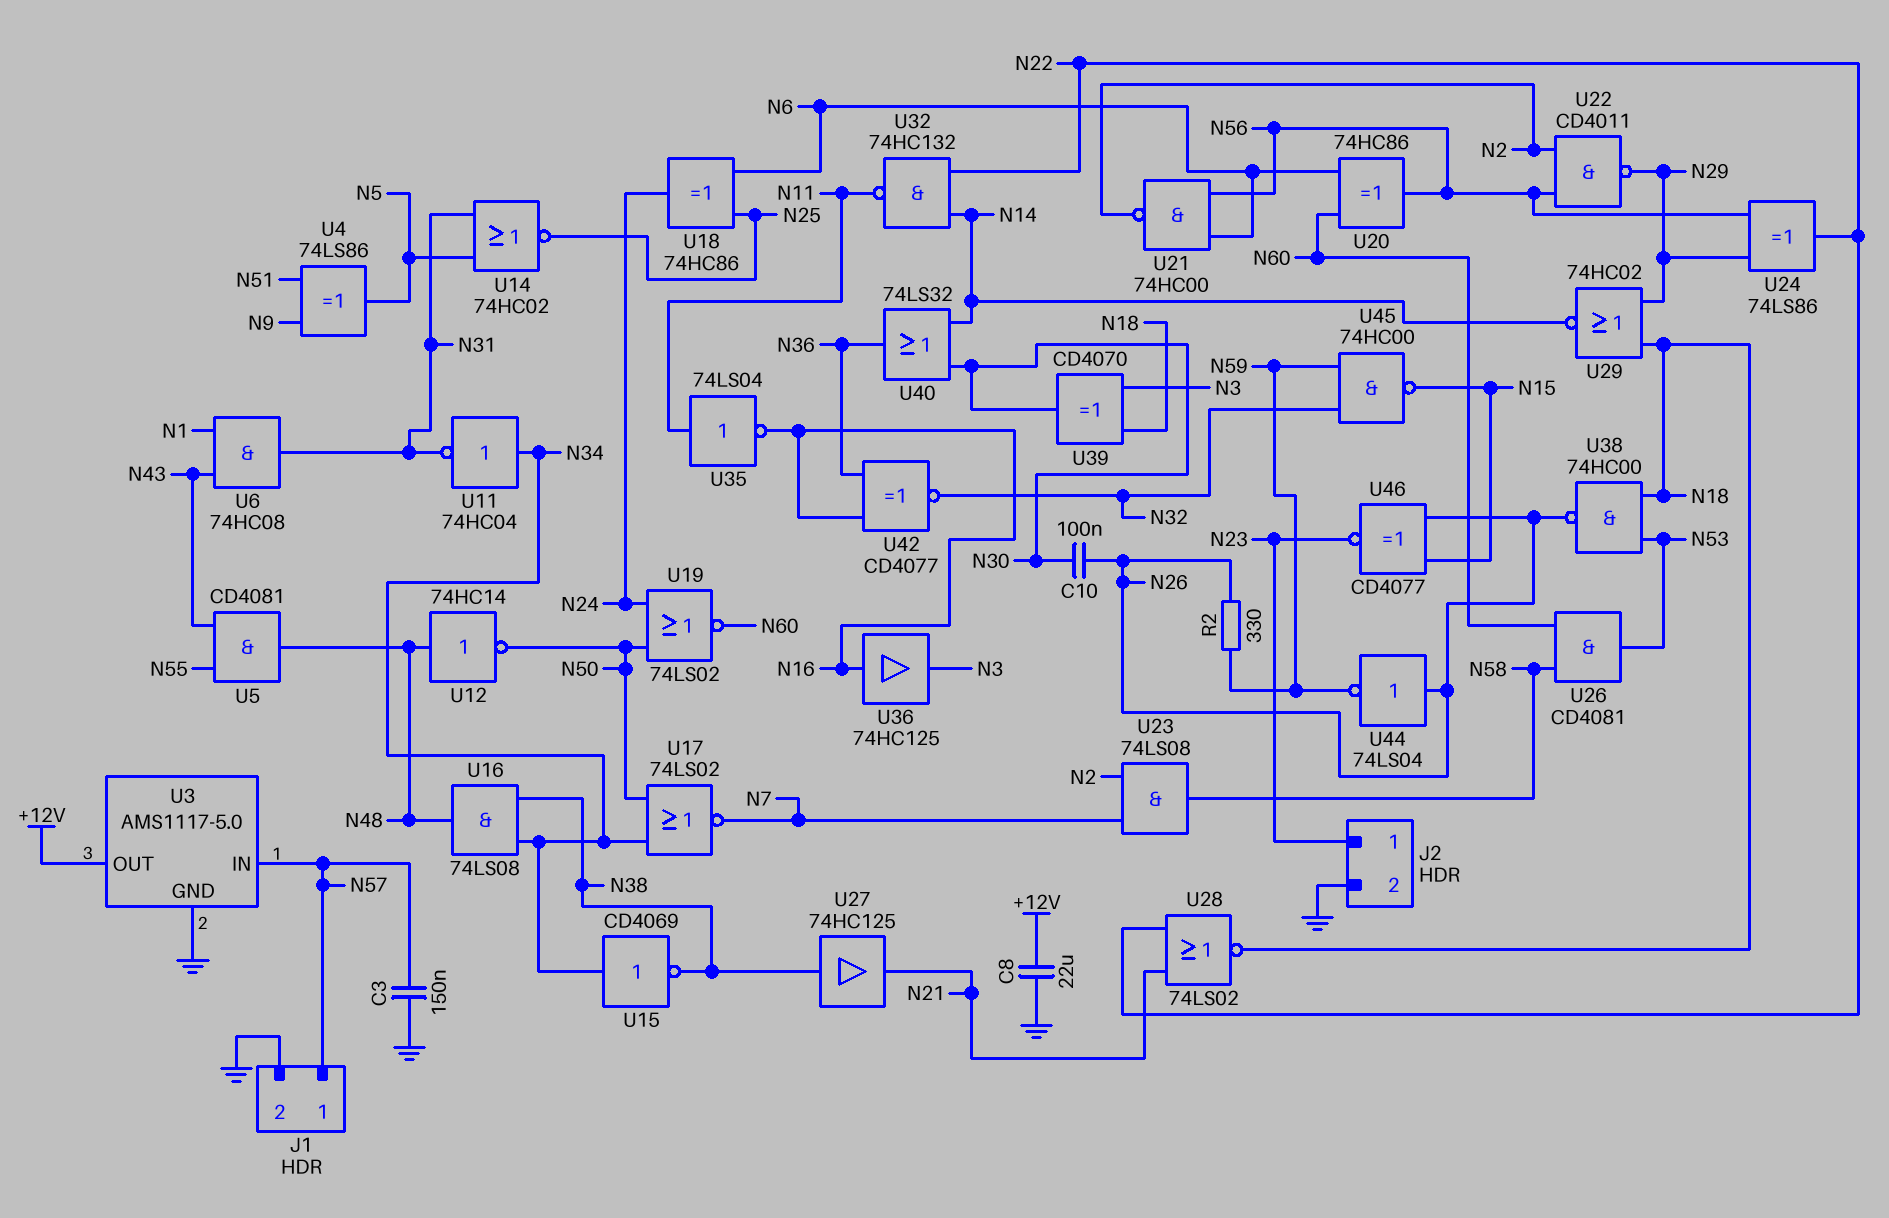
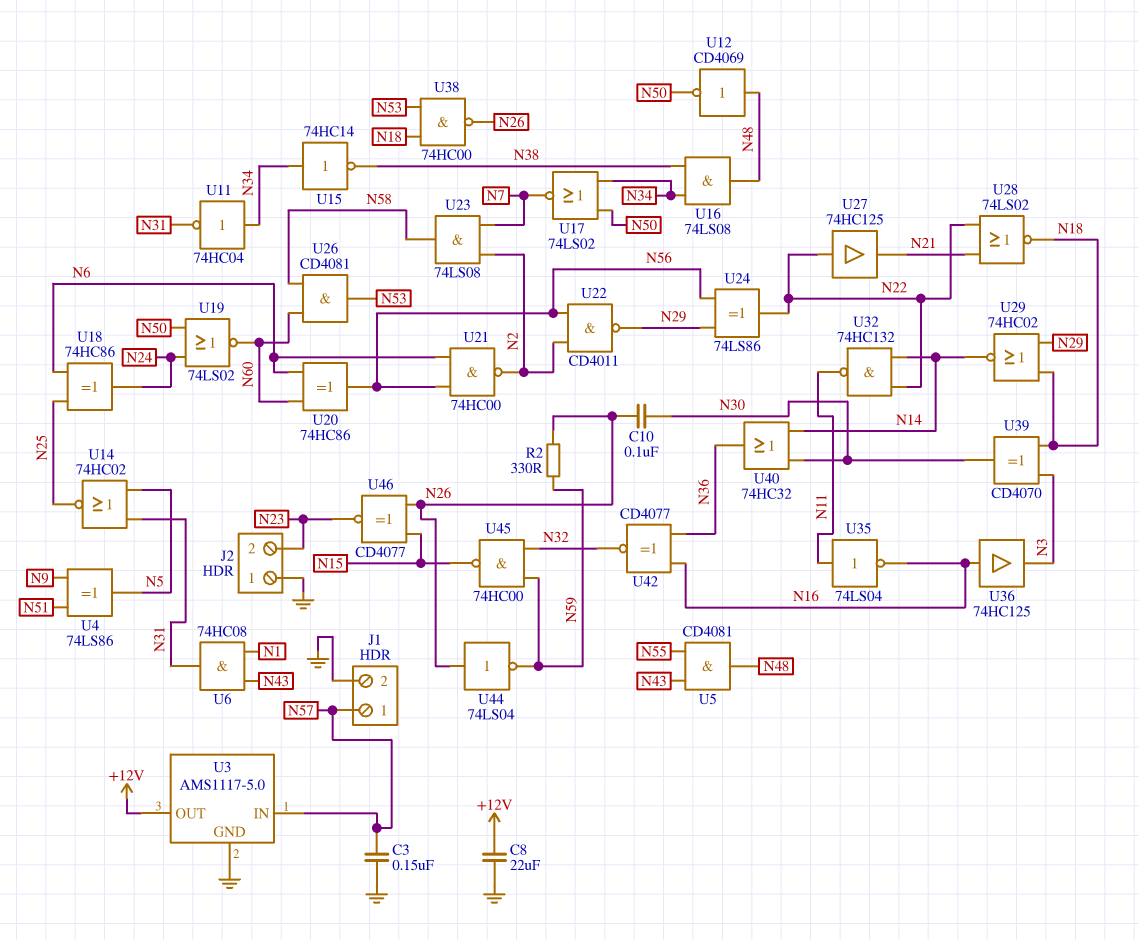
J2 pin 1: N23 -> GND
J2 pin 2: GND -> N23
U12: NOT 74HC14 (in N48, out N50) -> NOT CD4069 (in N48, out N50)
U15: NOT CD4069 (in N34, out N38) -> NOT 74HC14 (in N34, out N38)
U27: buffer 74HC125 (in N38, out N21) -> buffer 74HC125 (in N22, out N21)
U40: OR 74LS32 (in N14, in N30, out N36) -> OR 74HC32 (in N14, in N30, out N36)

